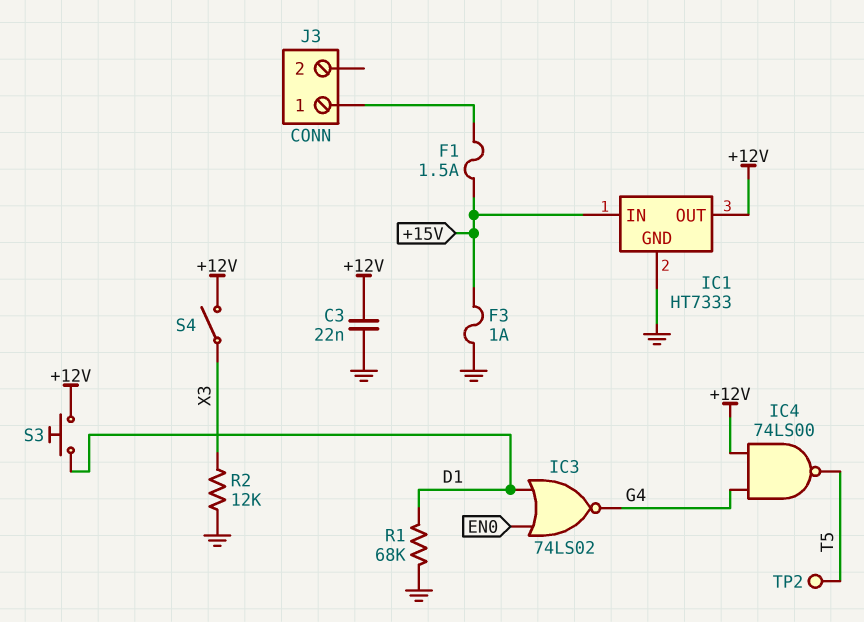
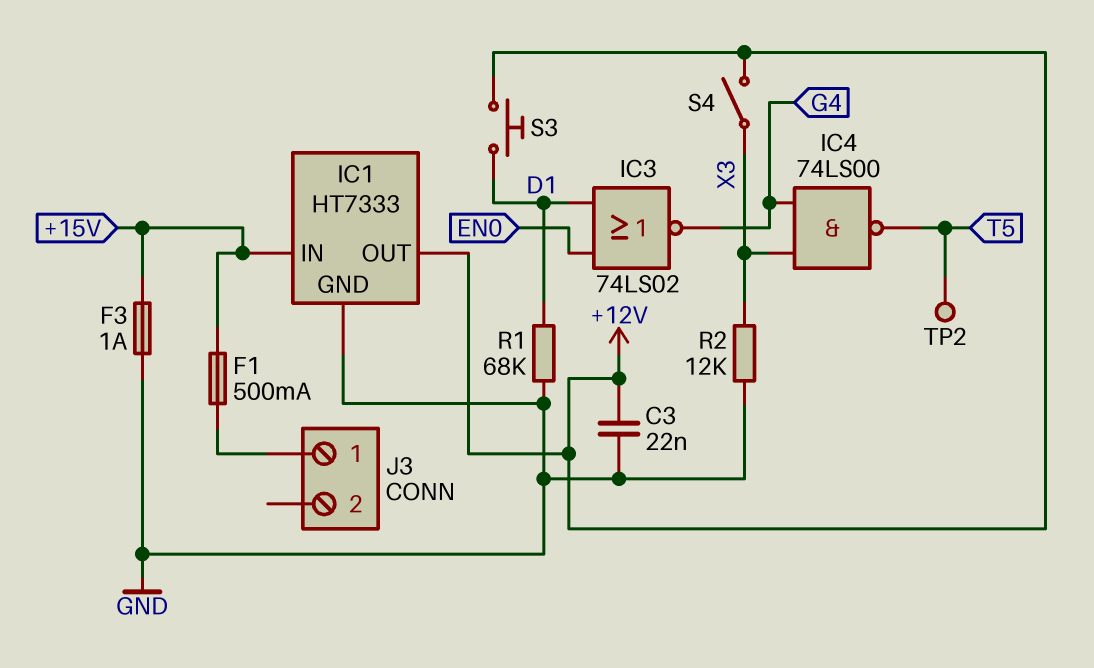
F1: 1.5A (+15V, J3/1) -> 500mA (+15V, J3/1)
IC4: NAND 74LS00 (in +12V, in G4, out T5) -> NAND 74LS00 (in G4, in X3, out T5)

